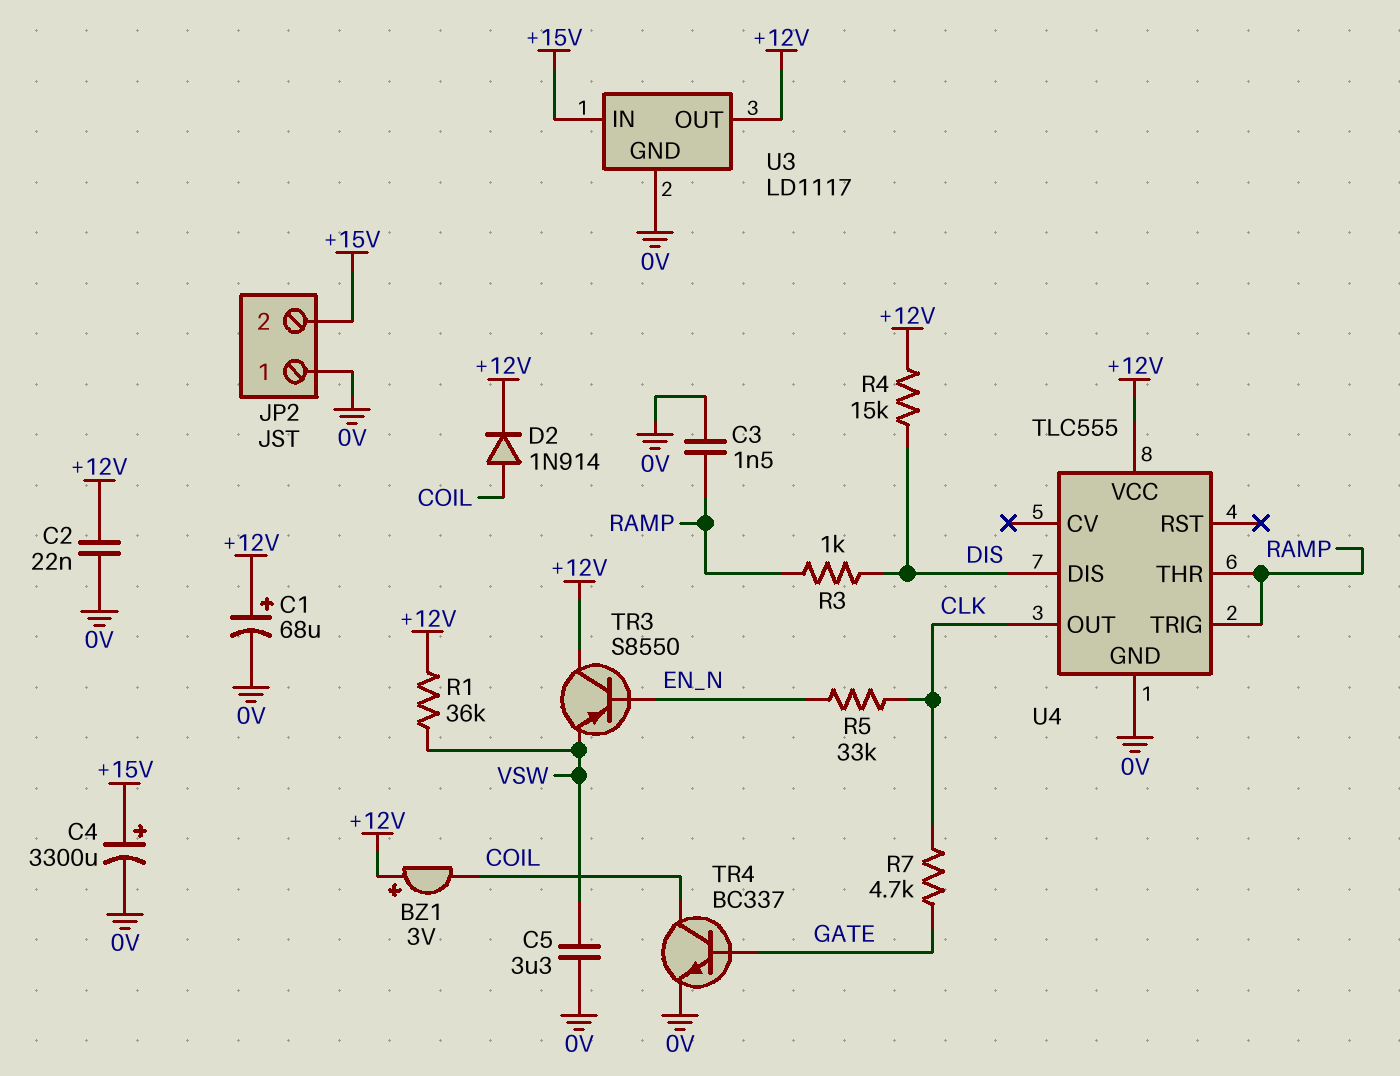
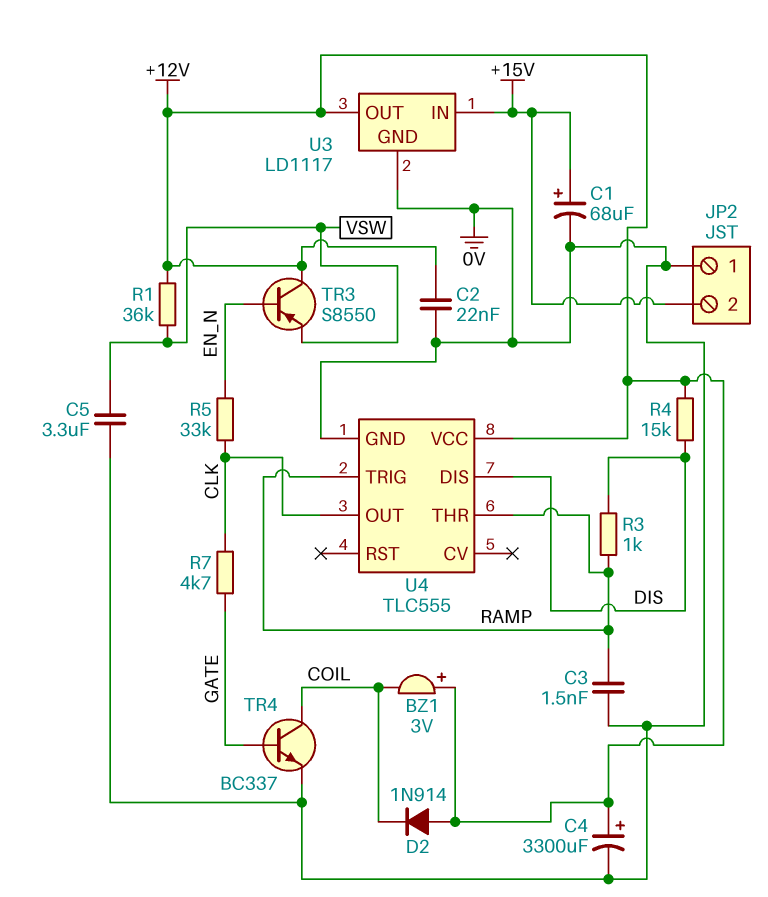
C1: 68uF (plus +12V, minus 0V) -> 68uF (plus +15V, minus 0V)
C4: 3300uF (plus +15V, minus 0V) -> 3300uF (plus +12V, minus 0V)
D2: diode 1N914 (A COIL, K +12V) -> diode 1N914 (A +12V, K COIL)

